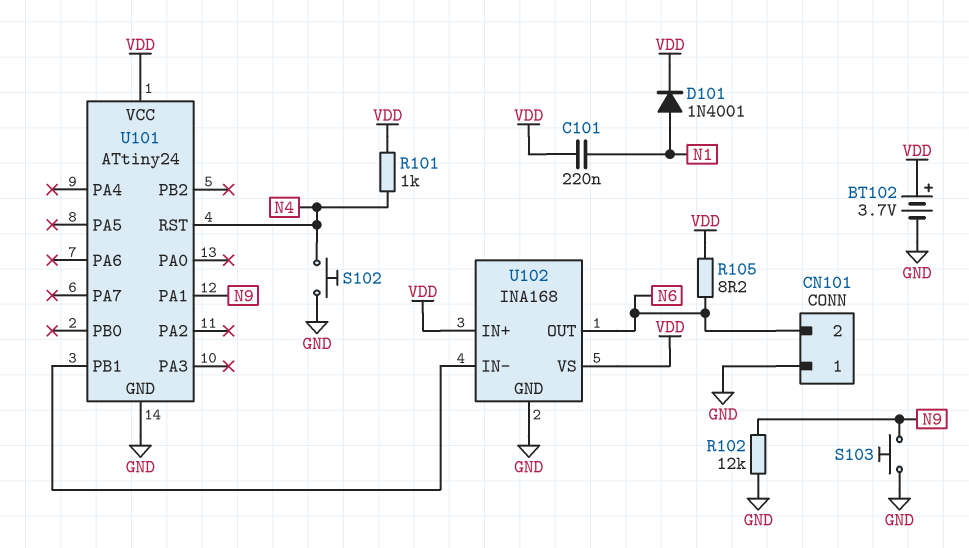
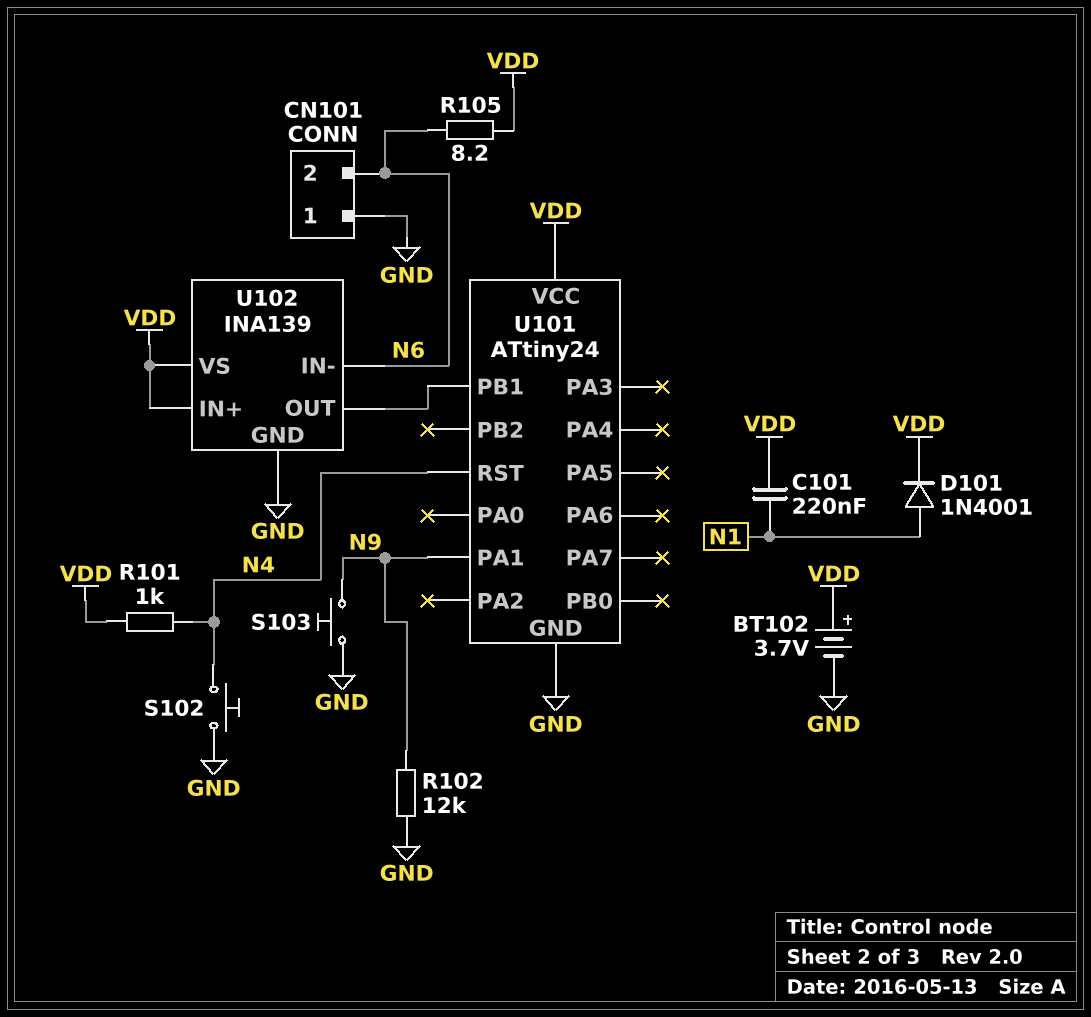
U102: INA168 -> INA139
U102 pin IN-: U101/PB1 -> N6
U102 pin OUT: N6 -> U101/PB1

